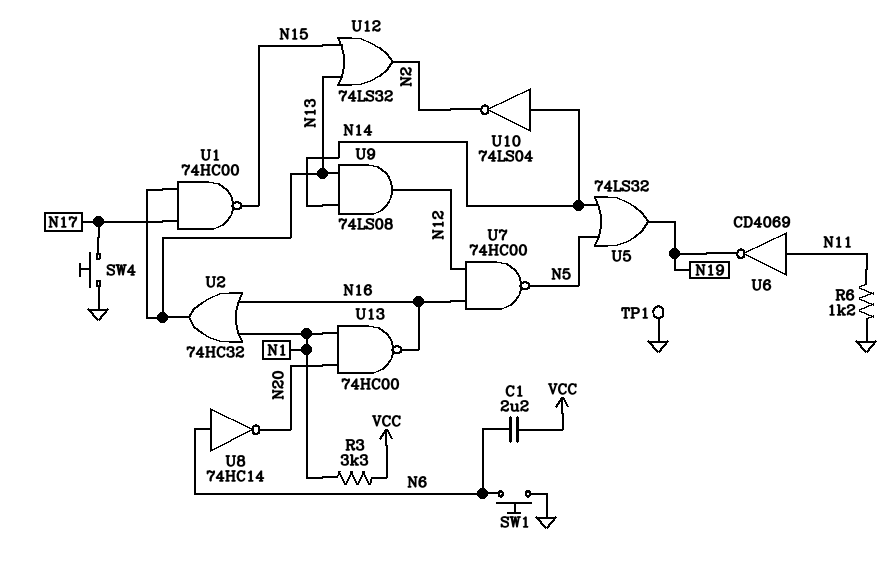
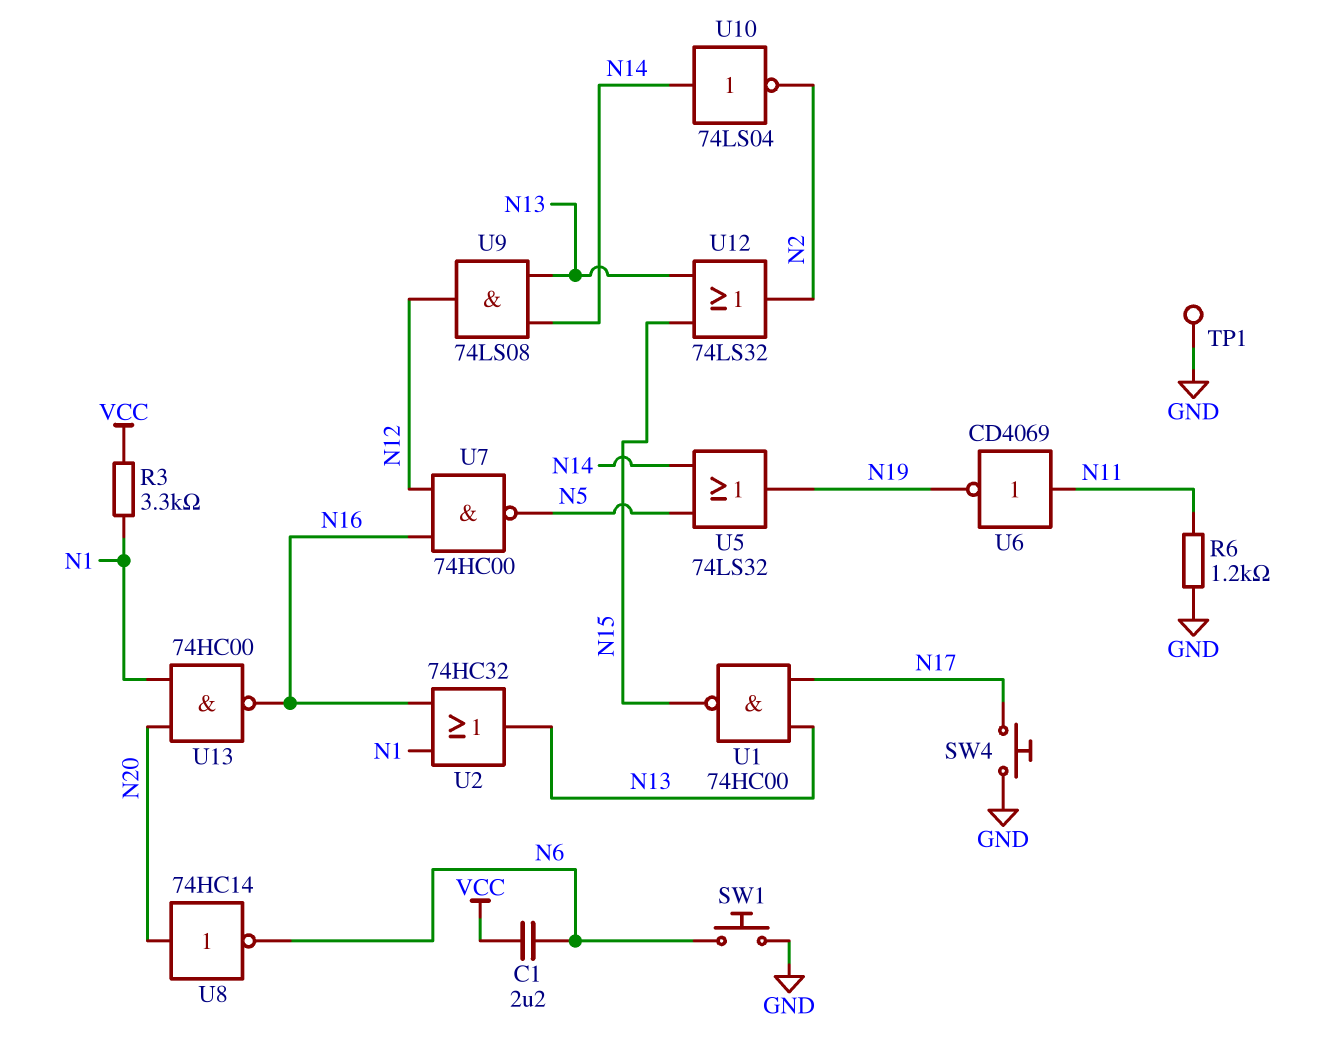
U8: NOT 74HC14 (in N6, out N20) -> NOT 74HC14 (in N20, out N6)

